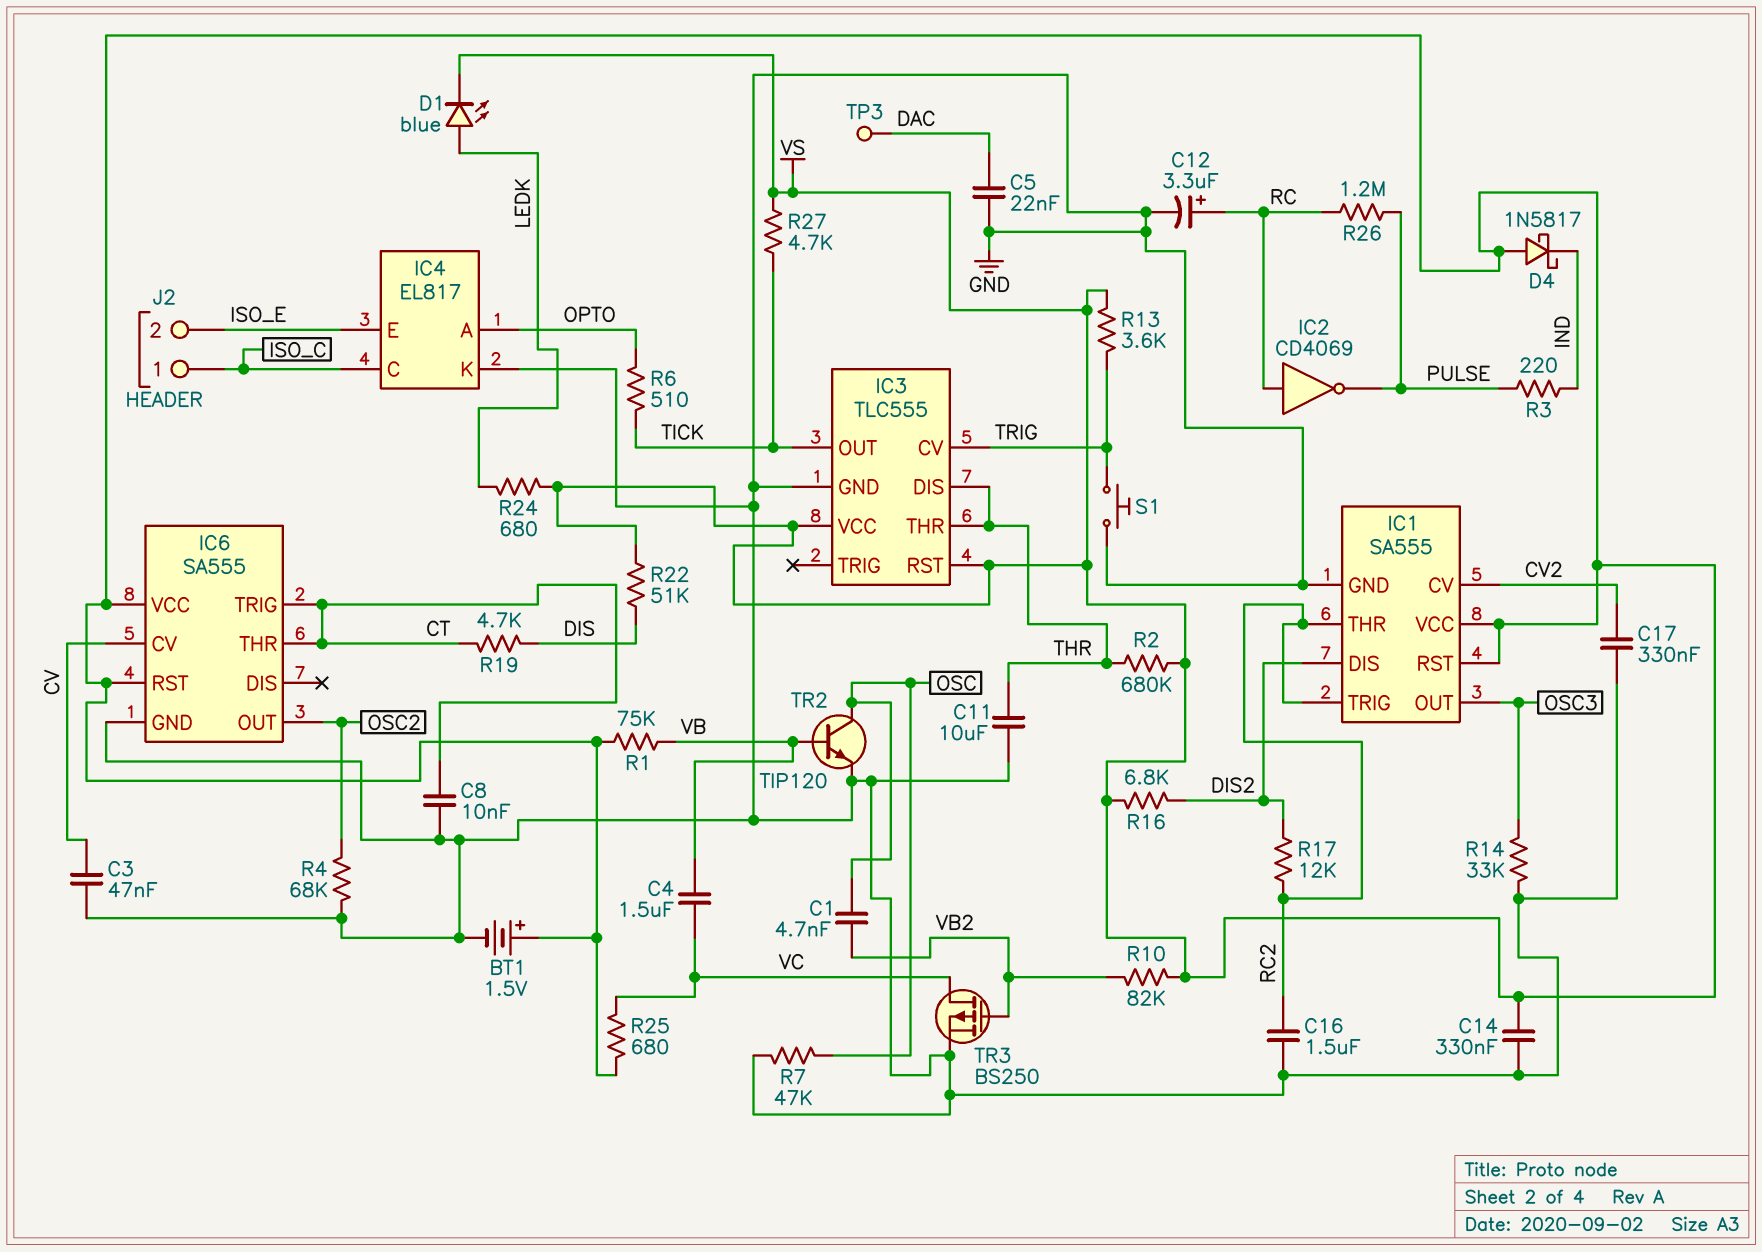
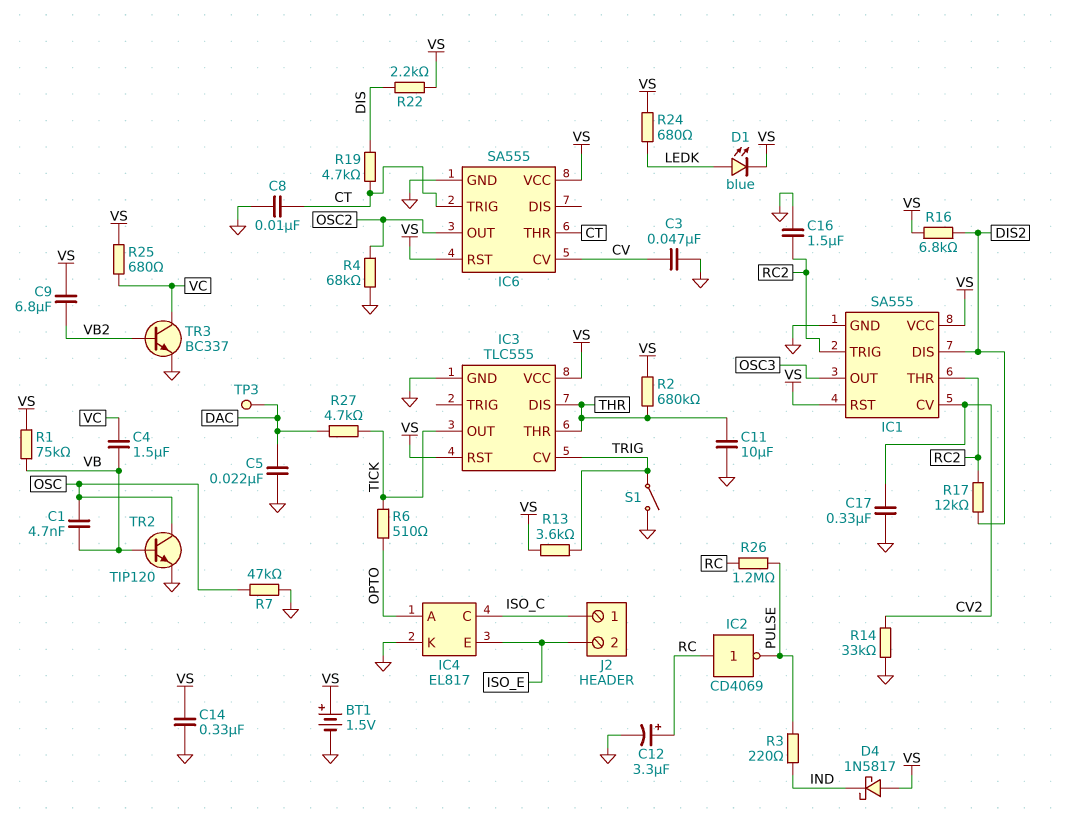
C1: 4.7nF (OSC, VB2) -> 4.7nF (OSC, VB)
C9: none -> 6.8uF (VB2, VS)
R10: 82k (VB2, VS) -> none
R14: 33k (GND, OSC3) -> 33k (CV2, GND)
R22: 51k (DIS, VS) -> 2.2k (DIS, VS)
R27: 4.7k (TICK, VS) -> 4.7k (DAC, TICK)
S1: button (GND, TRIG) -> switch (GND, TRIG)
TR3: PMOS BS250 (G VB2, D VC, S GND) -> NPN BC337 (B VB2, C VC, E GND)

